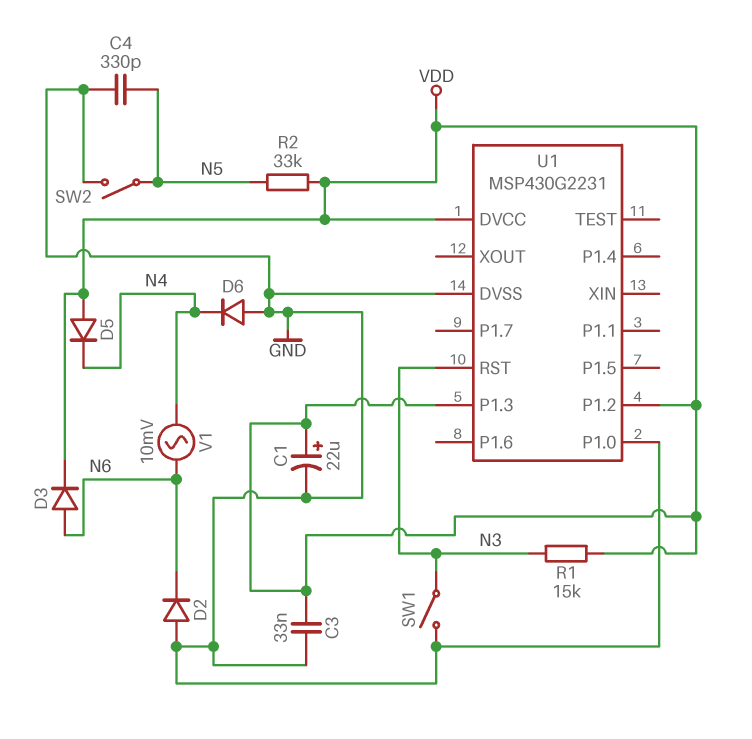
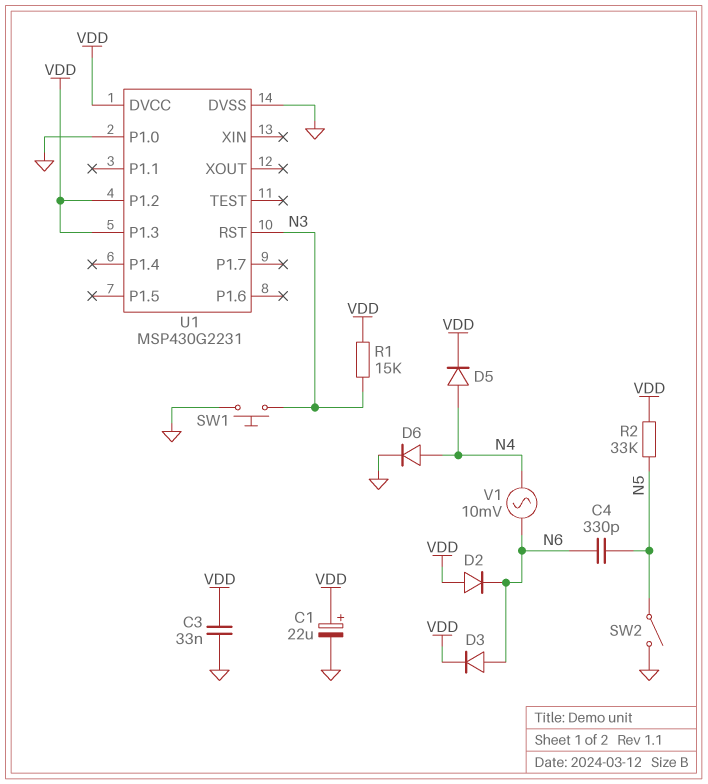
C4: 330pF (GND, N5) -> 330pF (N5, N6)
D2: diode (A GND, K N6) -> diode (A VDD, K N6)
D5: diode (A VDD, K N4) -> diode (A N4, K VDD)
D6: diode (A GND, K N4) -> diode (A N4, K GND)
SW1: switch (GND, N3) -> button (GND, N3)

